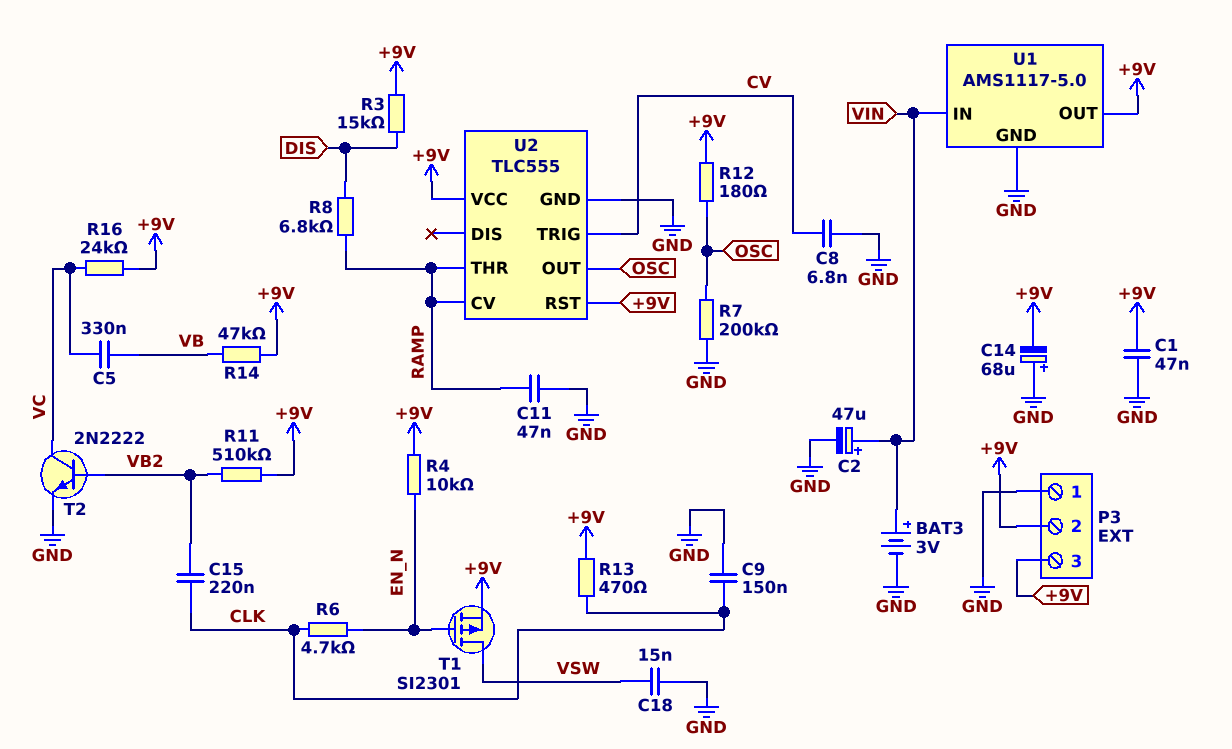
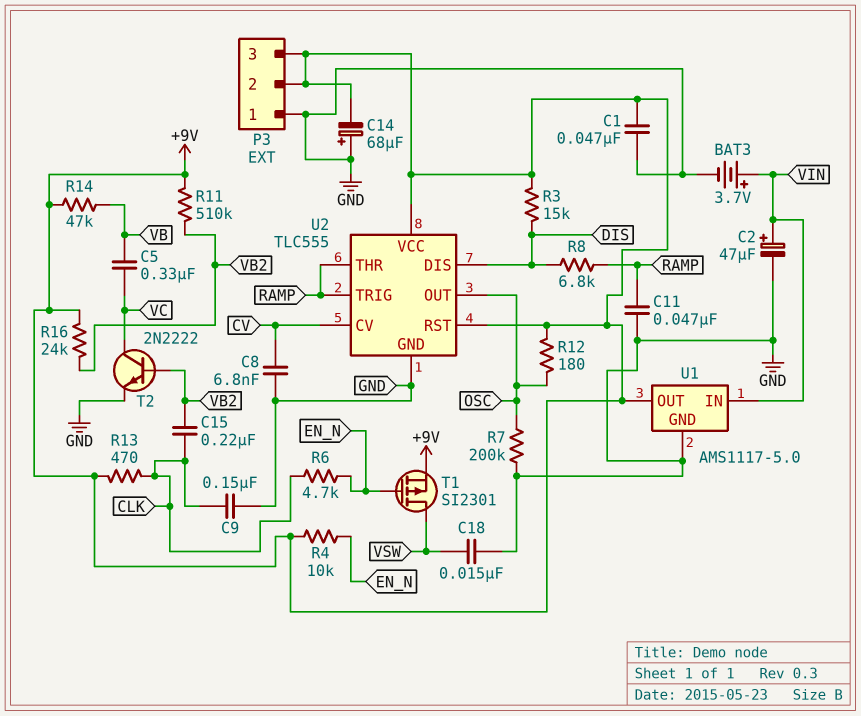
BAT3: 3V (plus VIN, minus GND) -> 3.7V (plus VIN, minus GND)
R16: 24k (+9V, VC) -> 24k (+9V, VB2)
U2 pin CV: RAMP -> CV
U2 pin DIS: none -> DIS
U2 pin TRIG: CV -> RAMP

